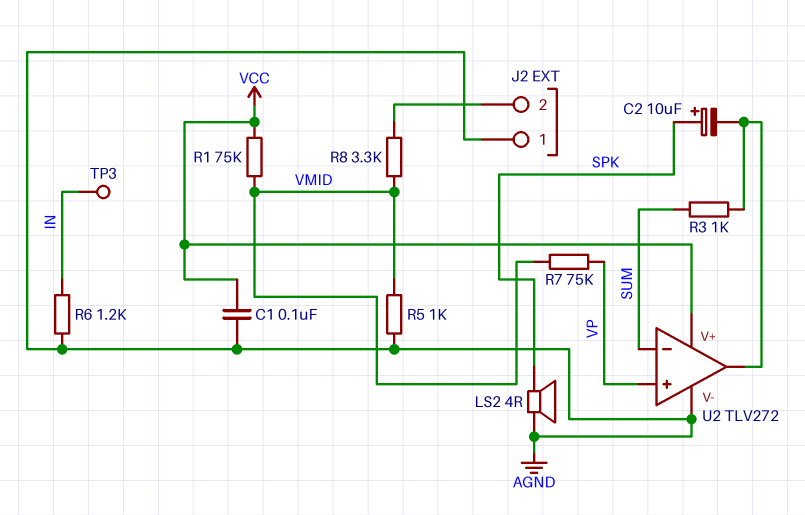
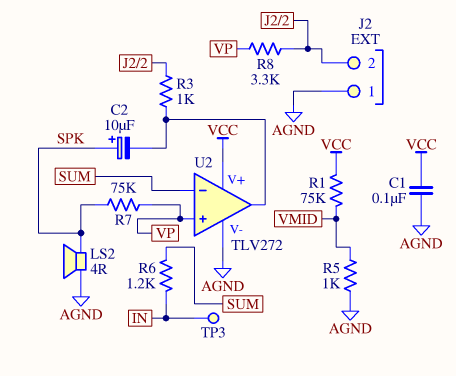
R3: 1k (SUM, U2/out) -> 1k (J2/2, U2/out)
R6: 1.2k (AGND, IN) -> 1.2k (IN, SUM)
R7: 75k (VMID, VP) -> 75k (SPK, VP)
R8: 3.3k (J2/2, VMID) -> 3.3k (J2/2, VP)

